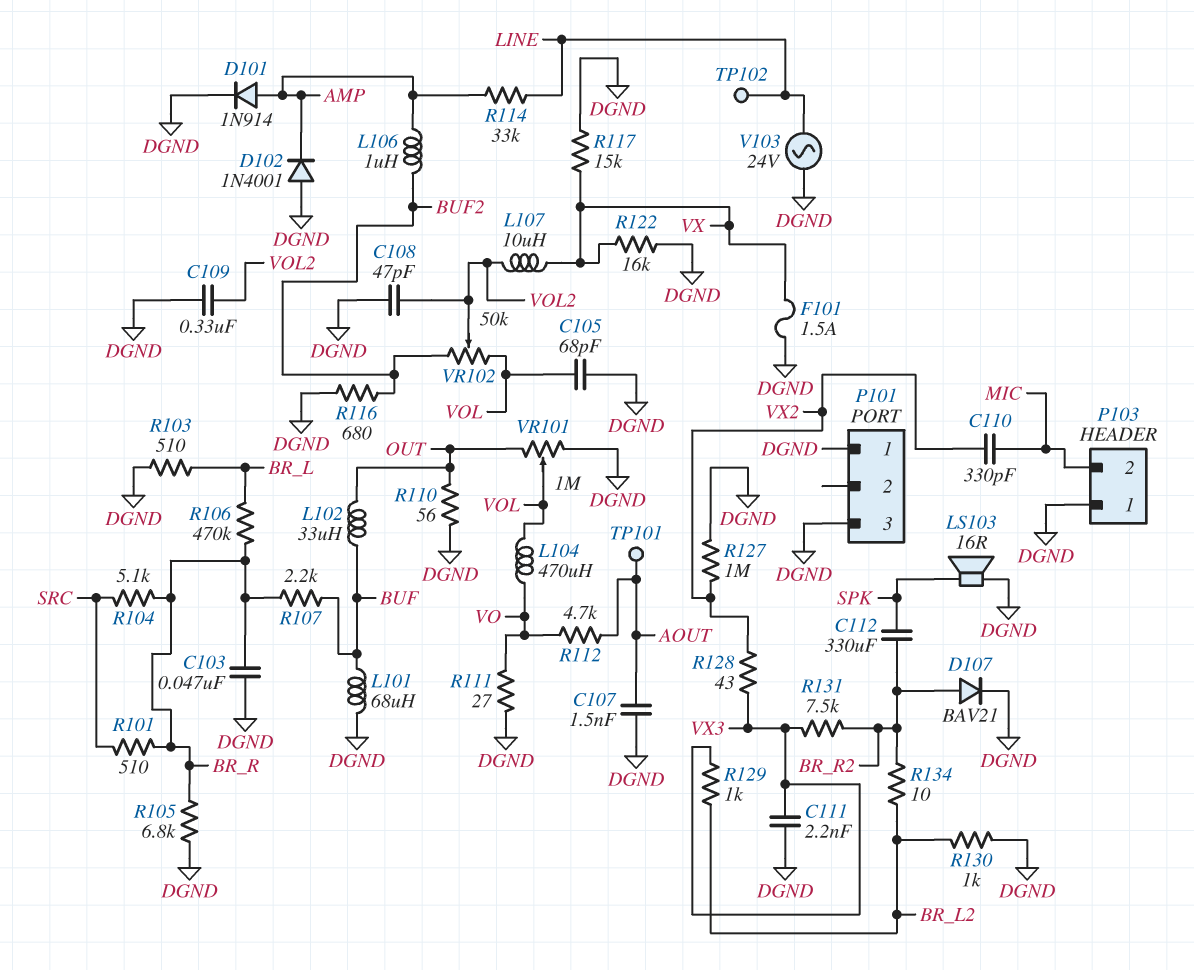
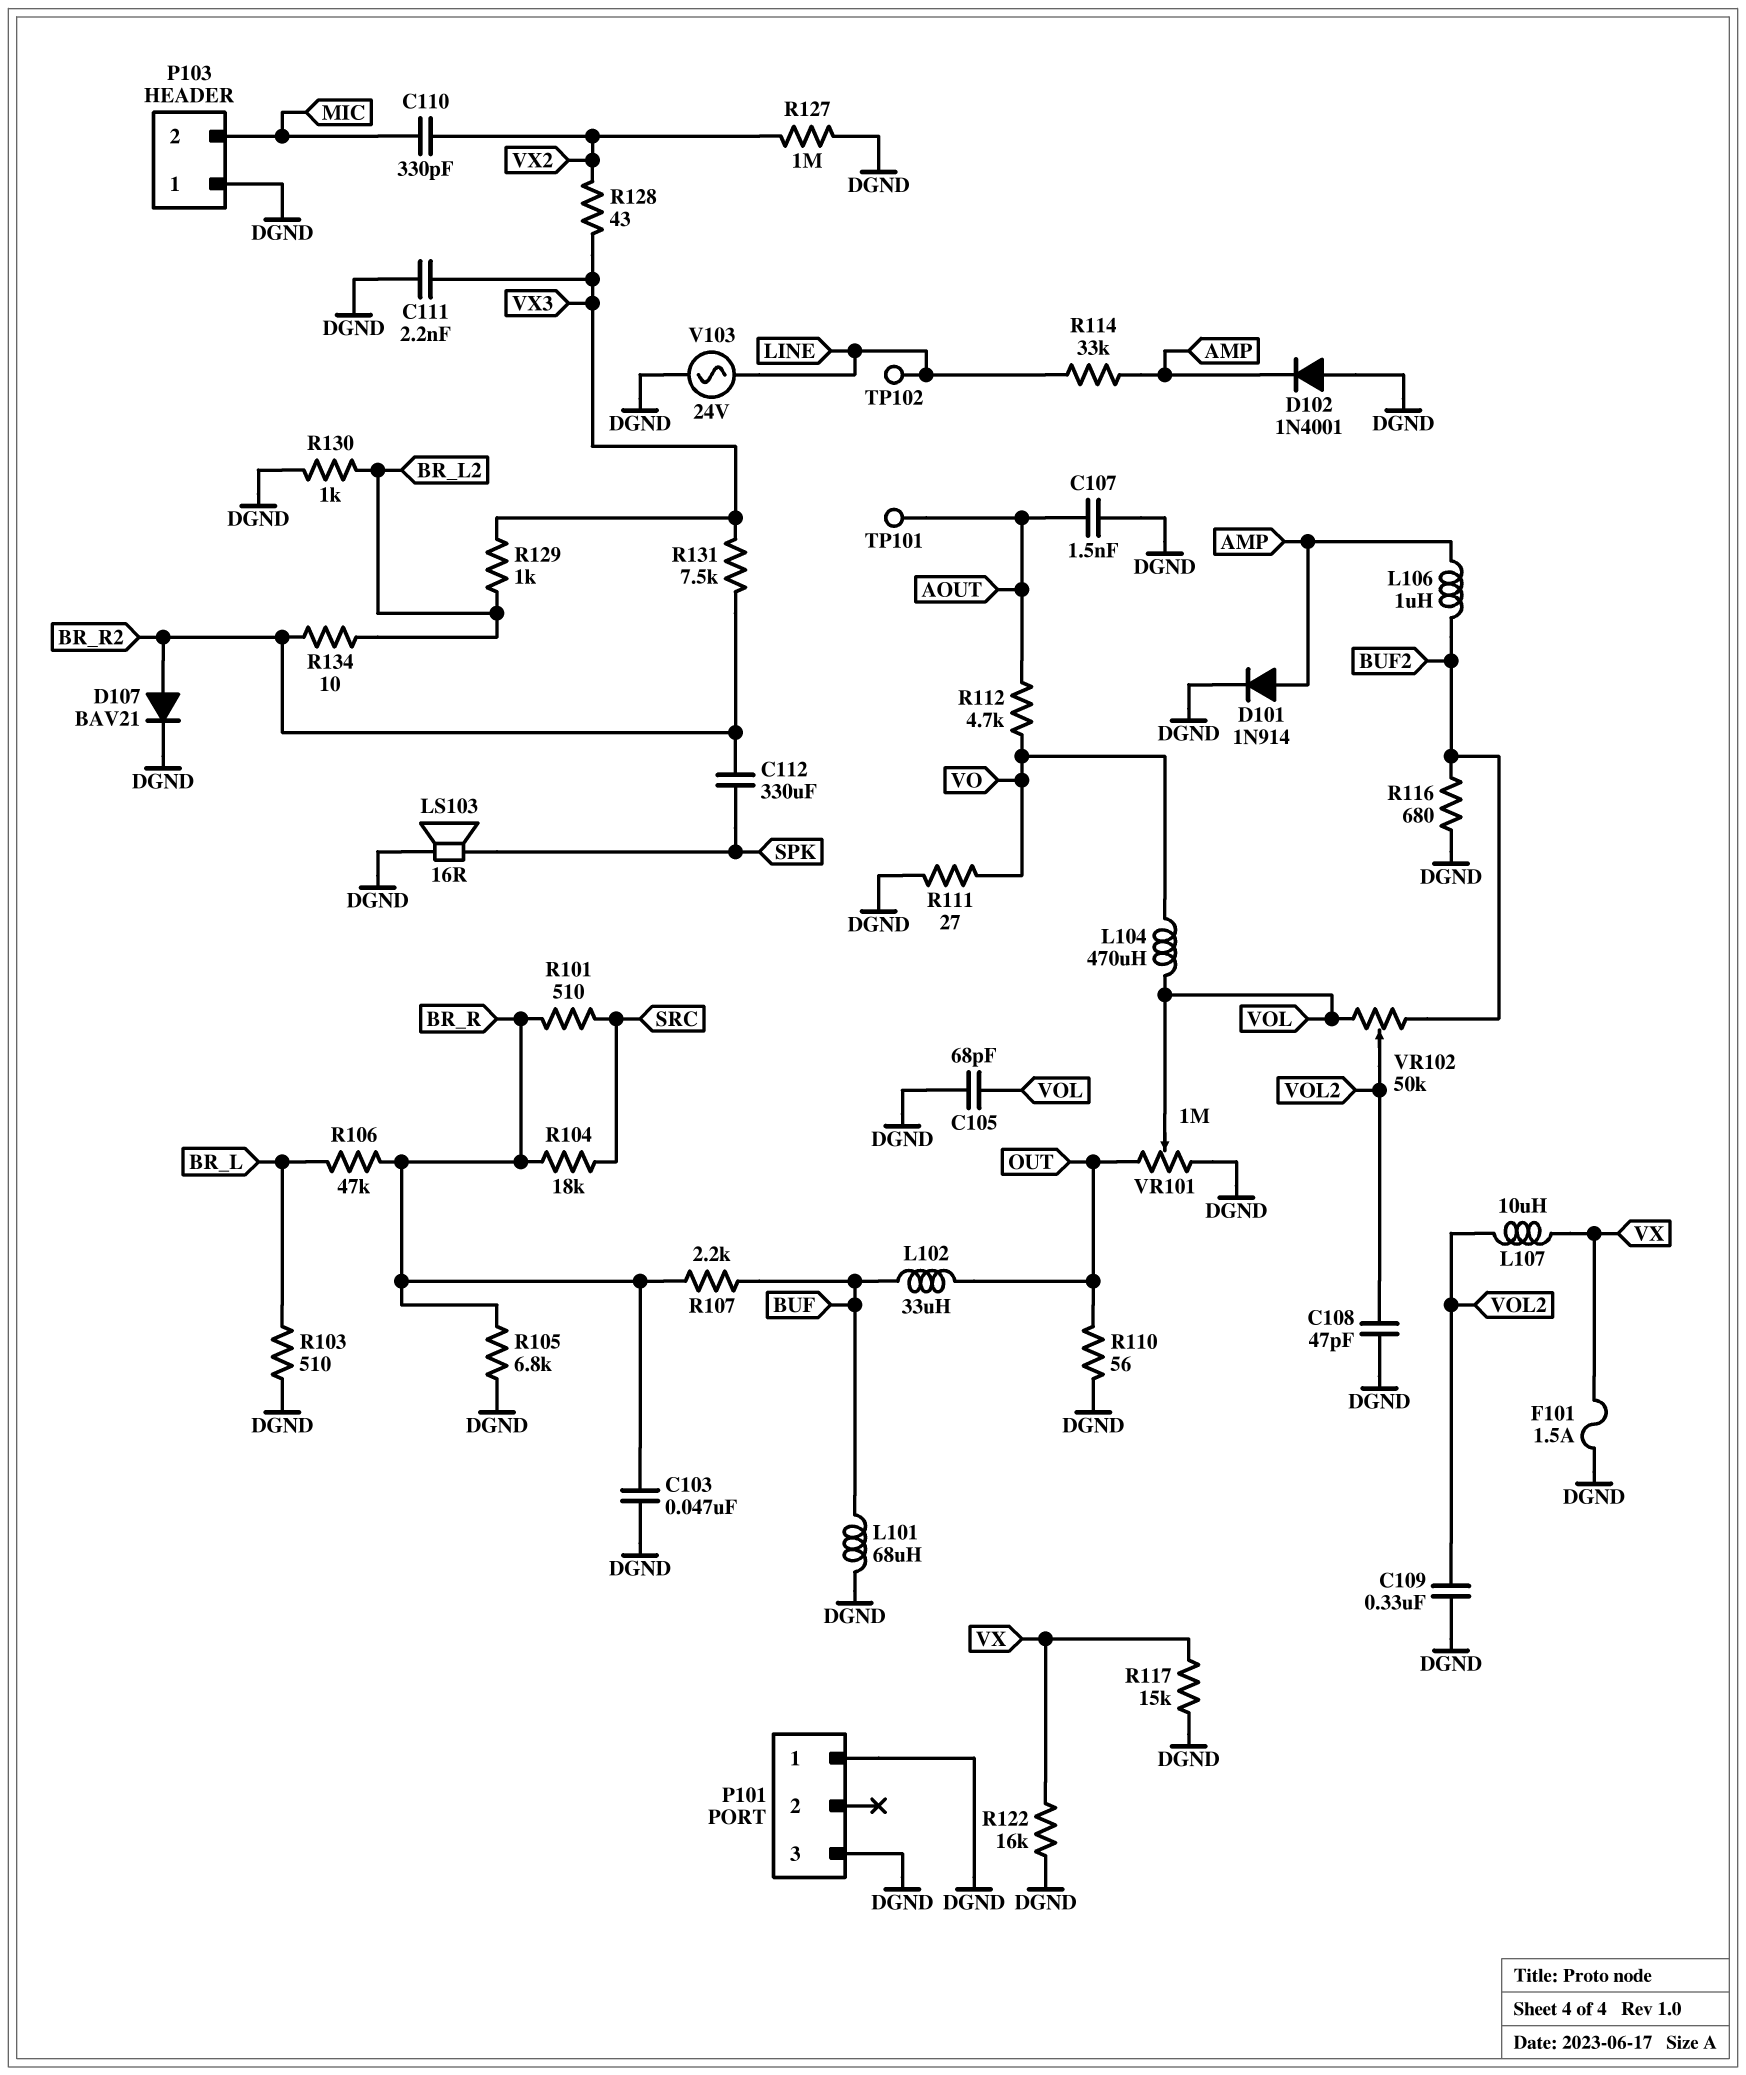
R104: 5.1k (BR_R, SRC) -> 18k (BR_R, SRC)
R106: 470k (BR_L, BR_R) -> 47k (BR_L, BR_R)

